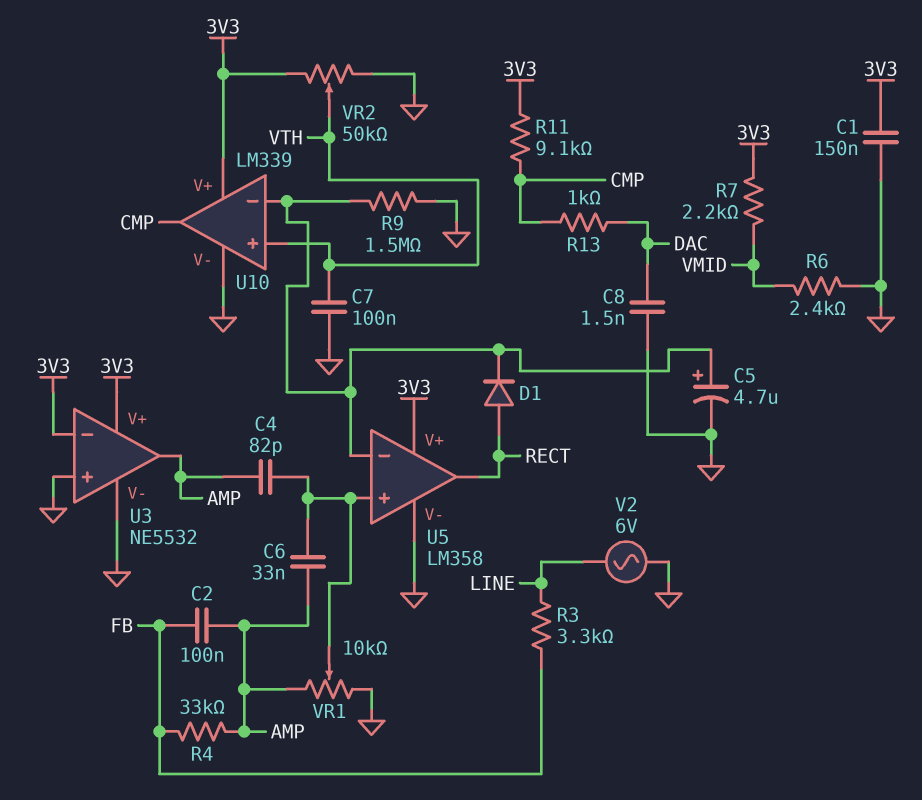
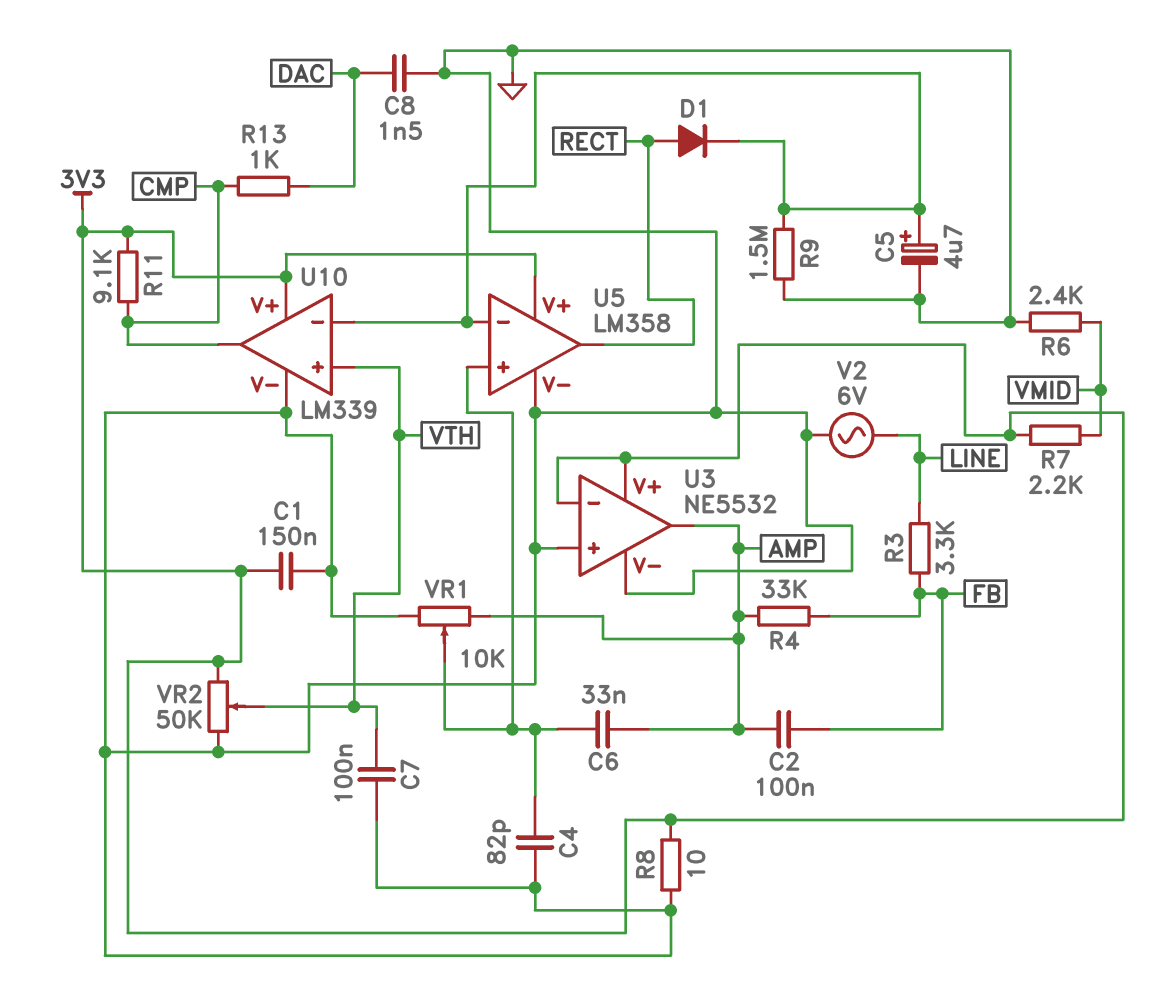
C4: 82pF (AMP, U5/in+) -> 82pF (GND, U5/in+)
R8: none -> 10 (3V3, GND)

